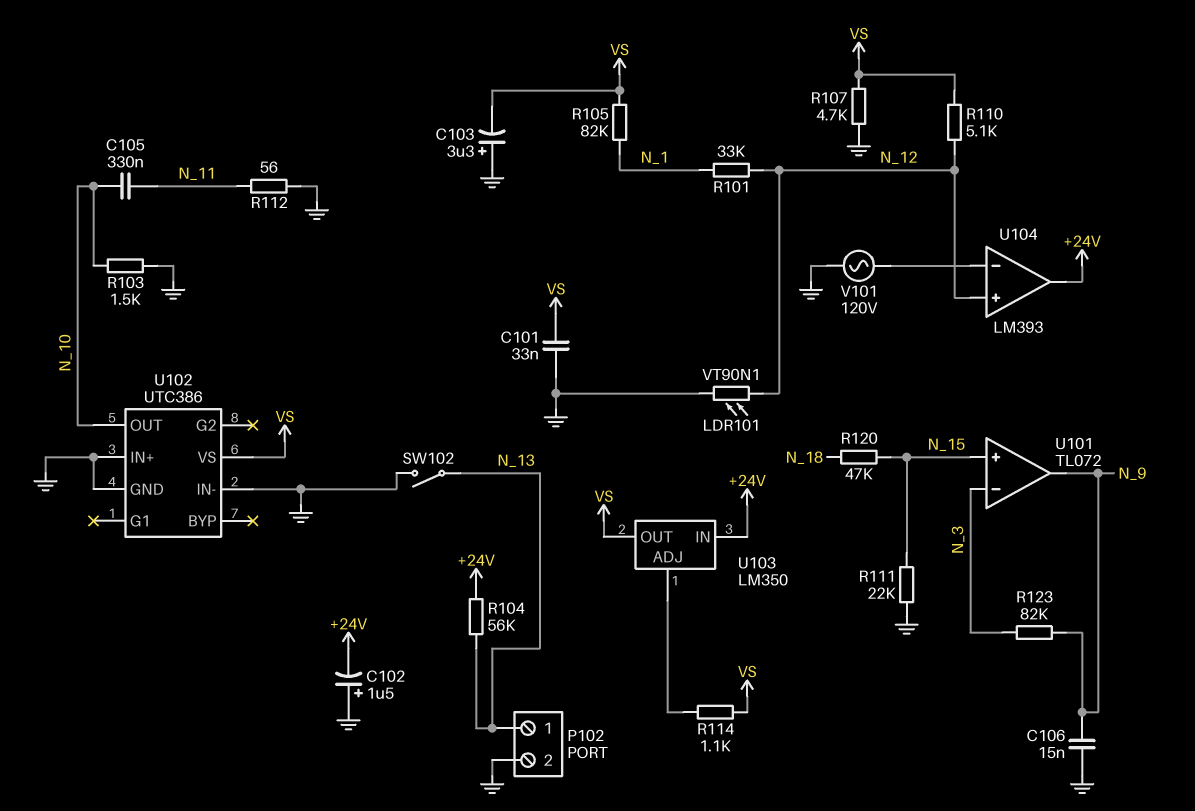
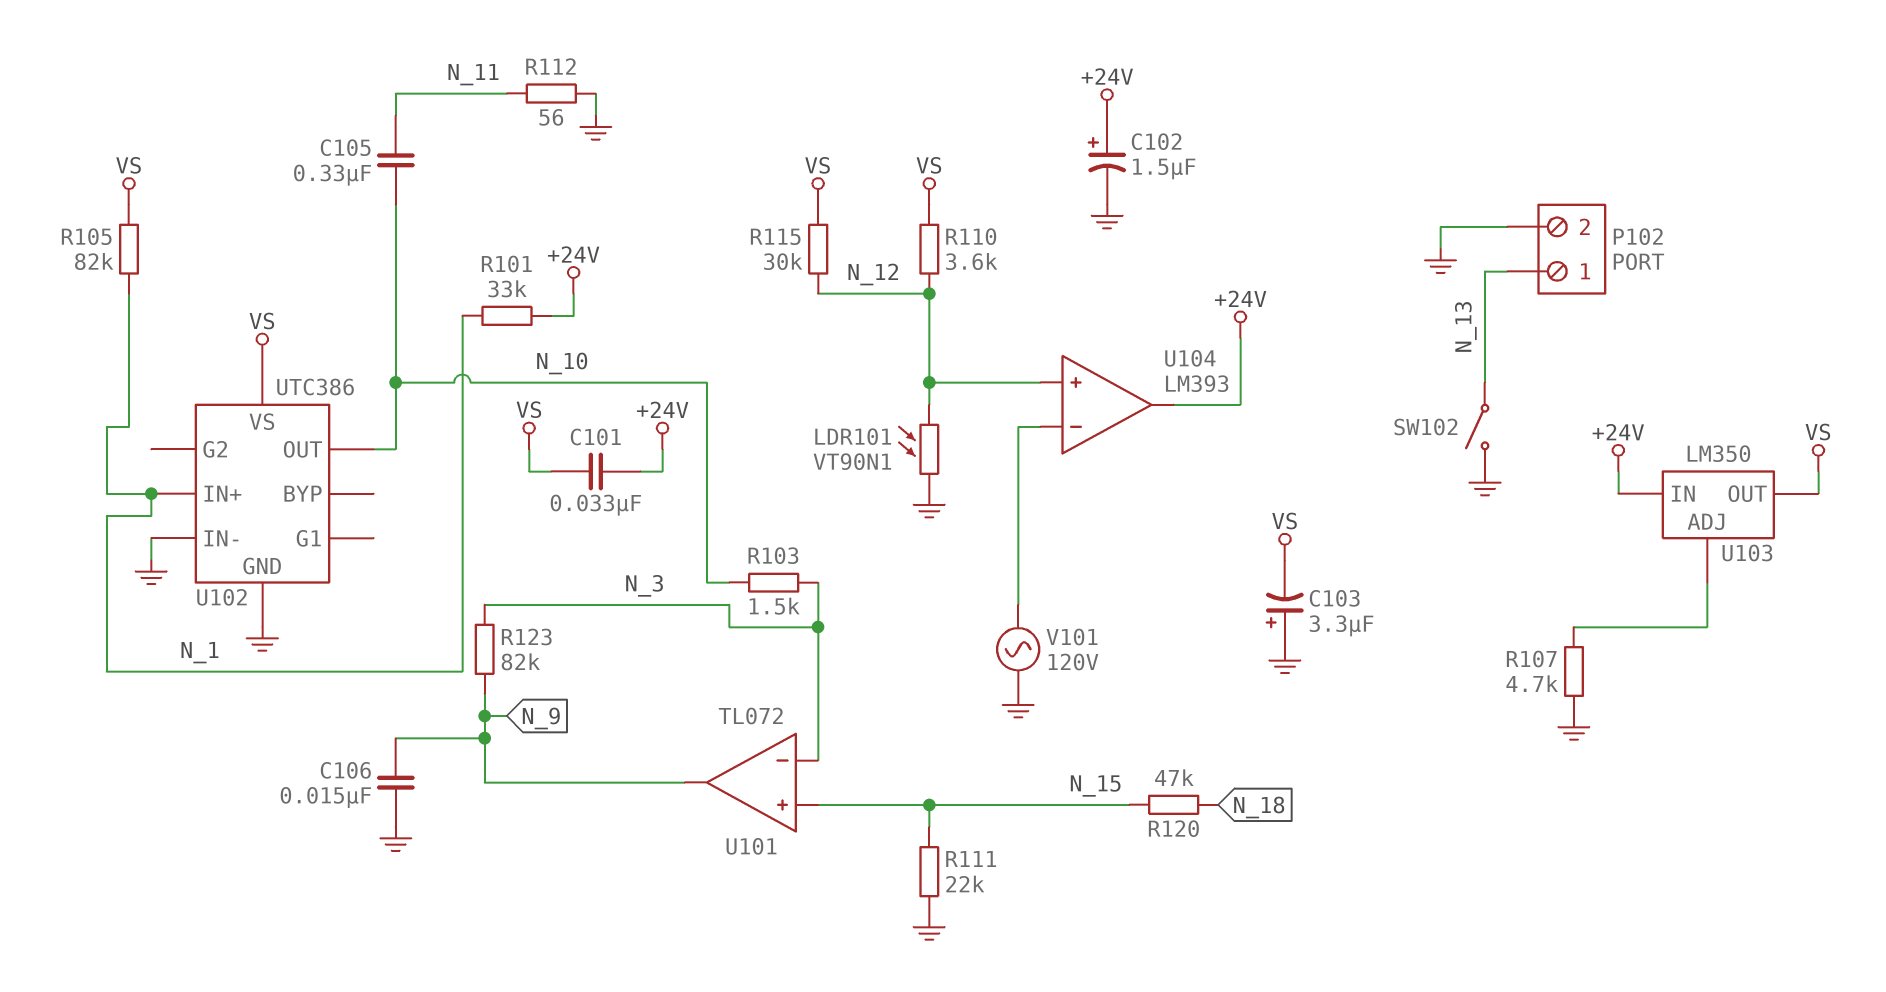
C101: 33nF (GND, VS) -> 33nF (+24V, VS)
C102: 1.5uF (plus GND, minus +24V) -> 1.5uF (plus +24V, minus GND)
R101: 33k (N_1, N_12) -> 33k (+24V, N_1)
R103: 1.5k (GND, N_10) -> 1.5k (N_3, N_10)
R104: 56k (+24V, N_13) -> none
R107: 4.7k (GND, VS) -> 4.7k (GND, U103/ADJ)
R110: 5.1k (N_12, VS) -> 3.6k (N_12, VS)
R114: 1.1k (U103/ADJ, VS) -> none
R115: none -> 30k (N_12, VS)
U102 pin IN+: GND -> N_1

